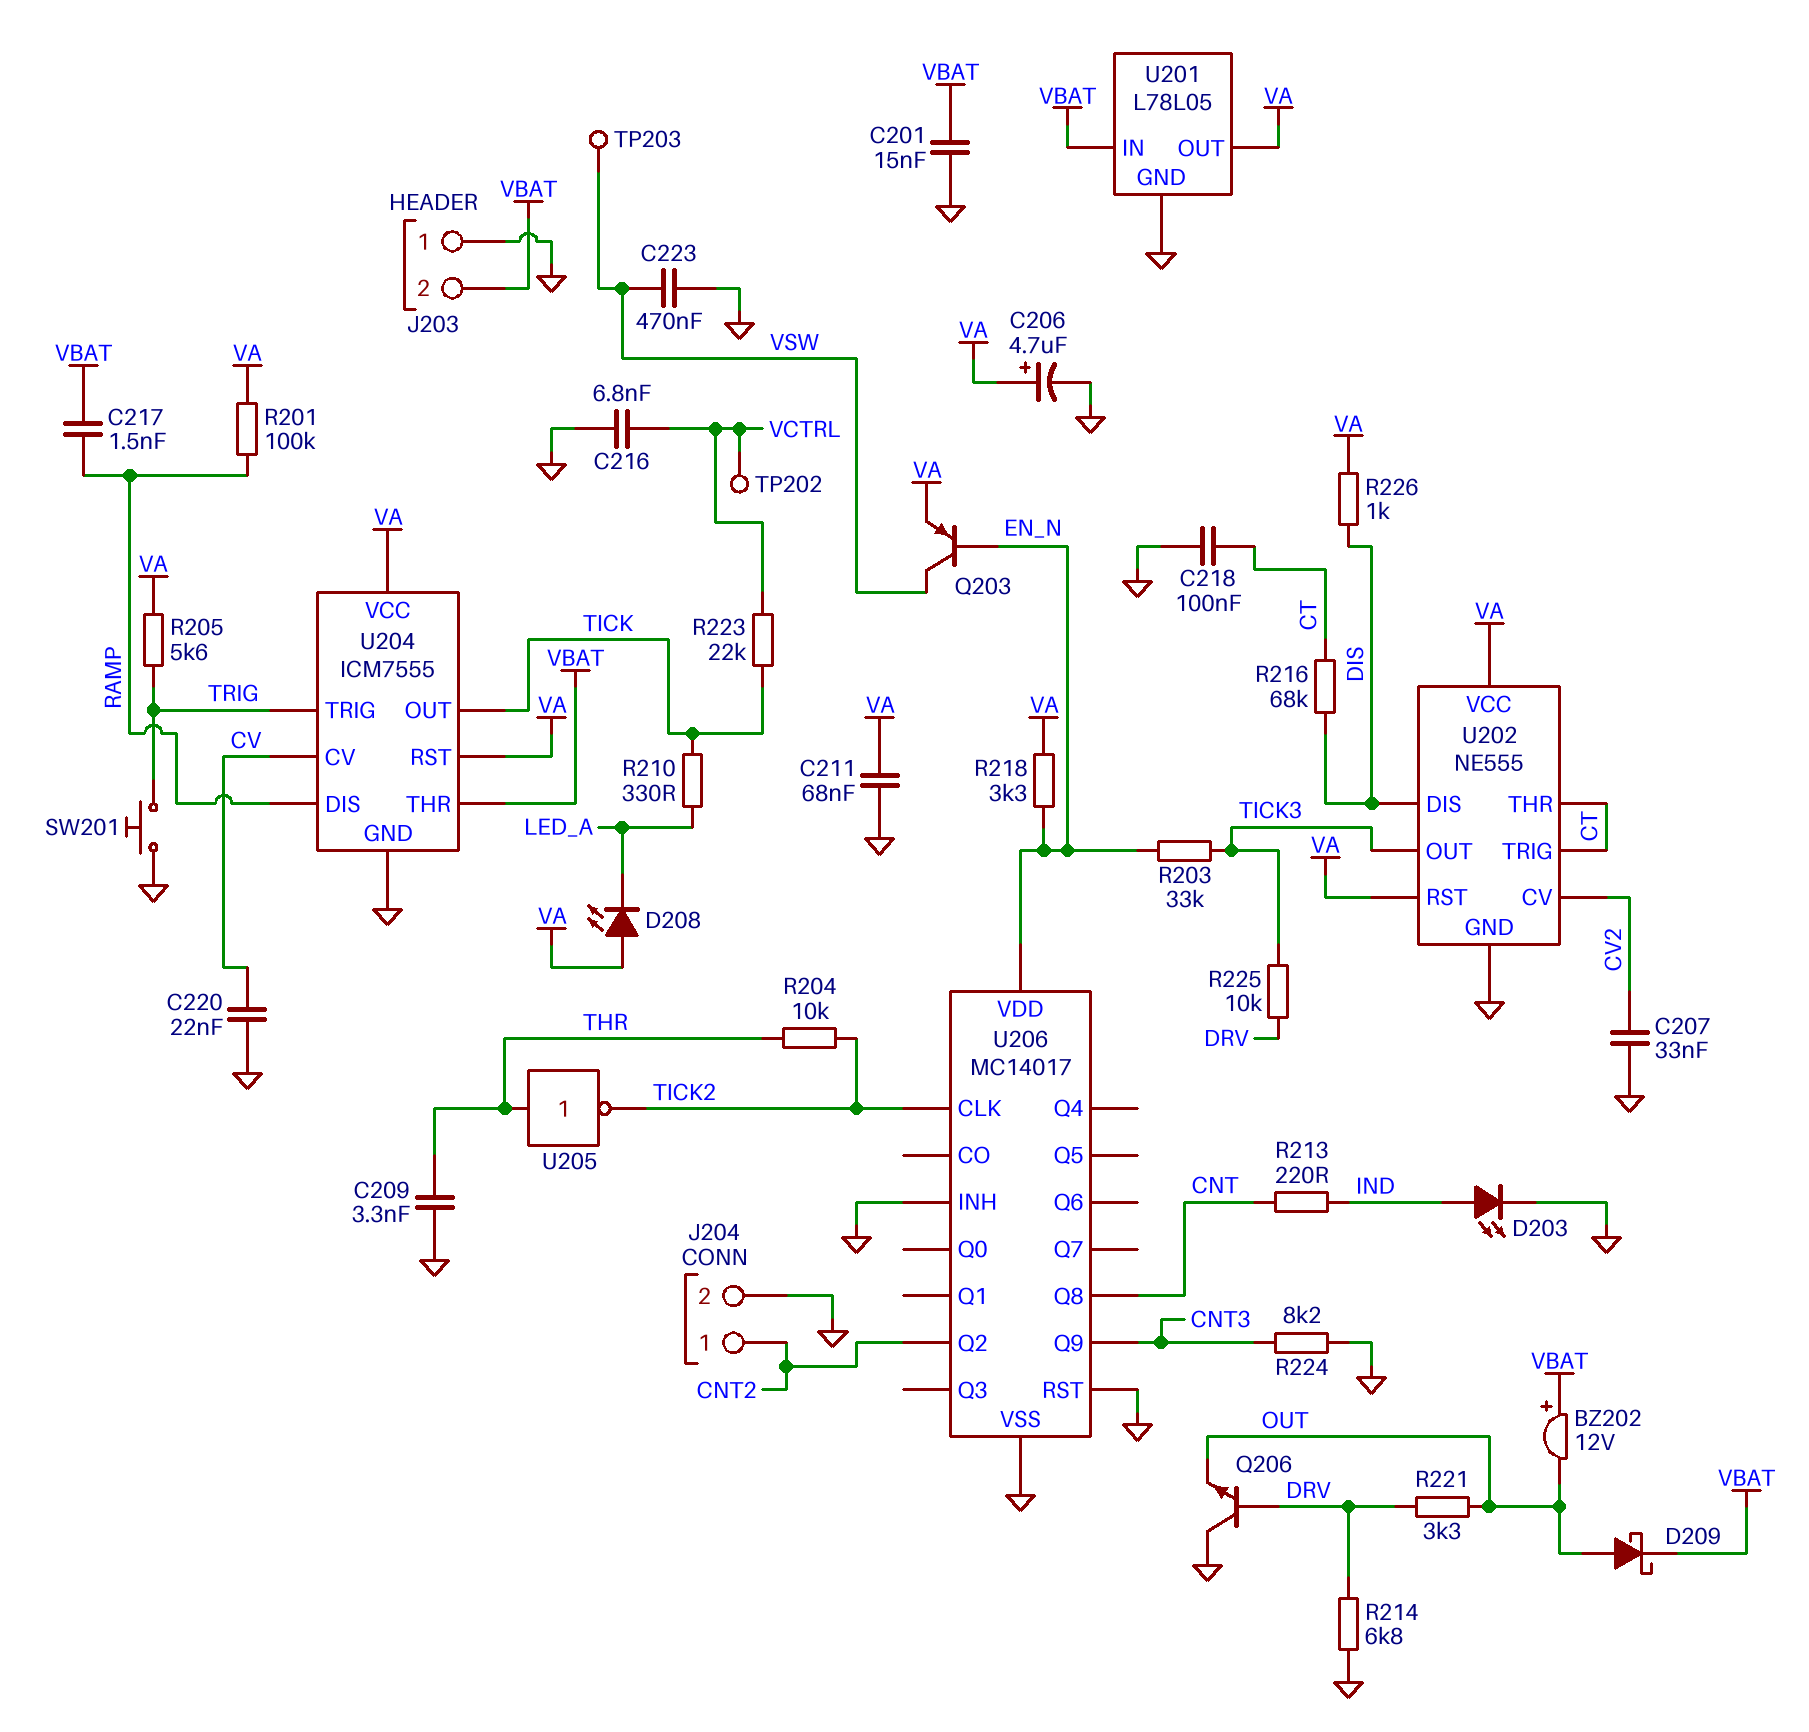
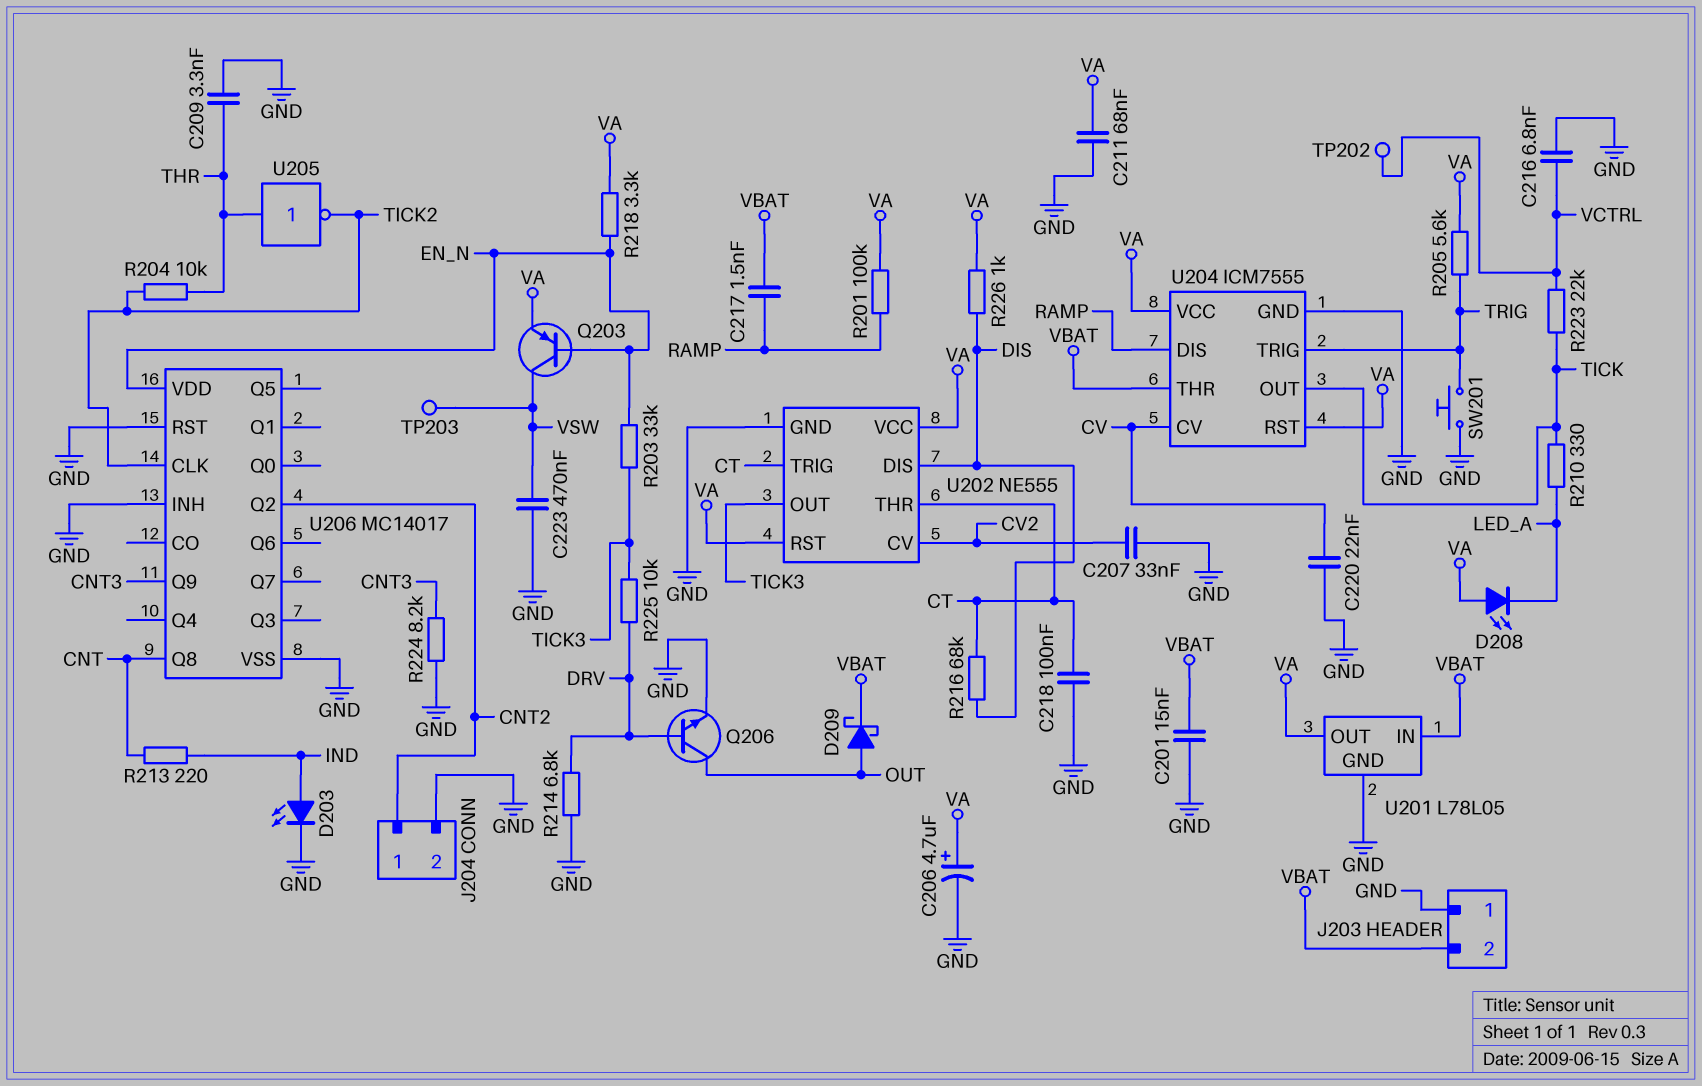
BZ202: buzzer 12V (plus VBAT, minus OUT) -> none
Q206: NPN (B DRV, C GND, E OUT) -> NPN (B DRV, C OUT, E GND)
R221: 3.3k (DRV, OUT) -> none

